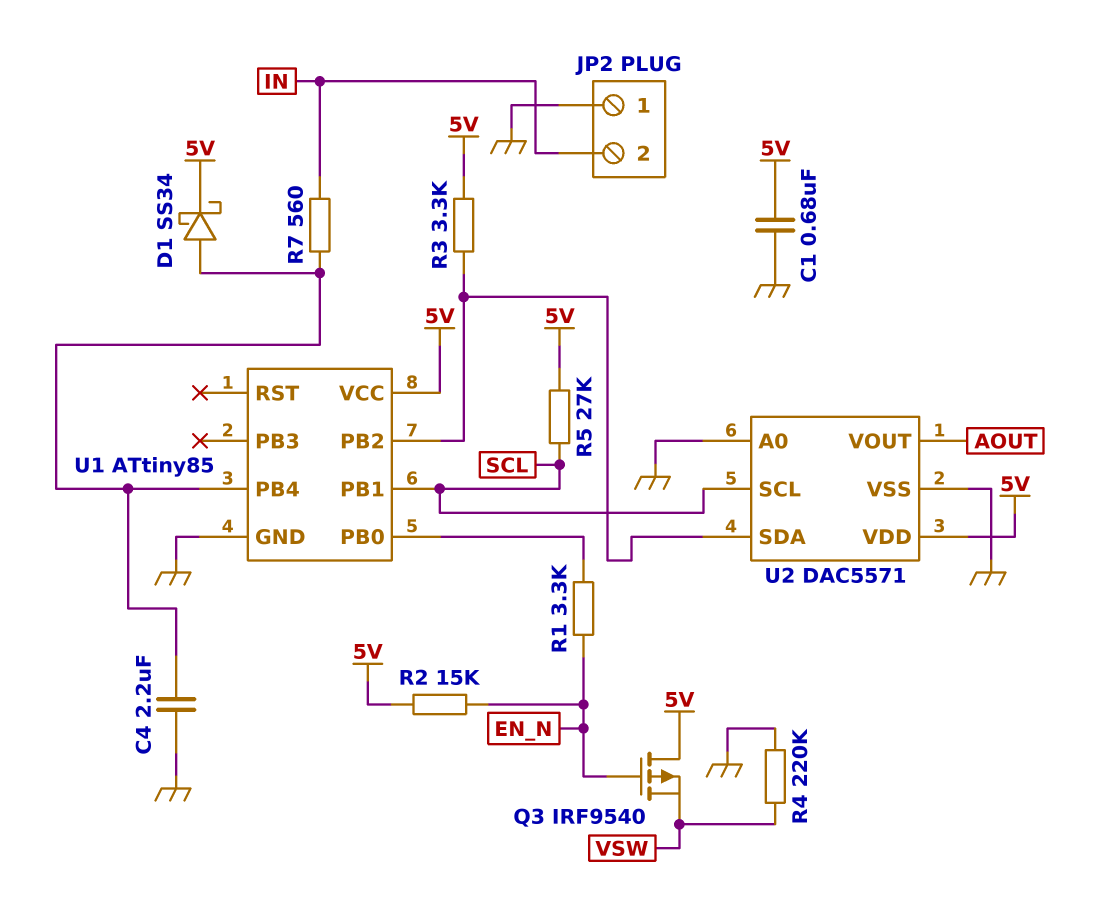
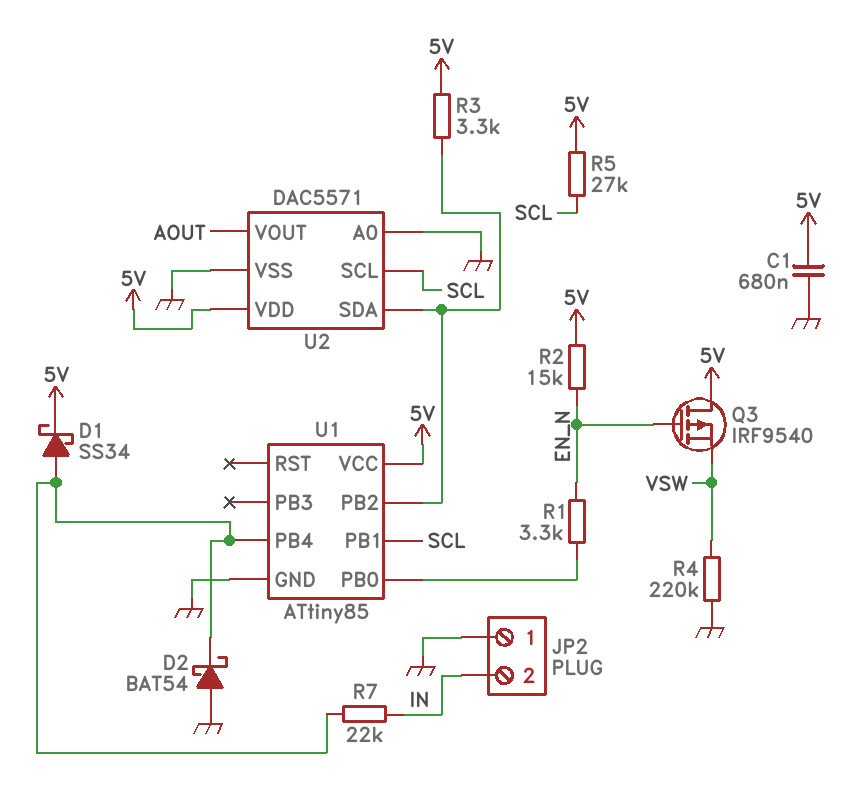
C4: 2.2uF (GND, U1/PB4) -> none
D2: none -> schottky BAT54 (A GND, K U1/PB4)
R7: 560 (IN, U1/PB4) -> 22k (IN, U1/PB4)

